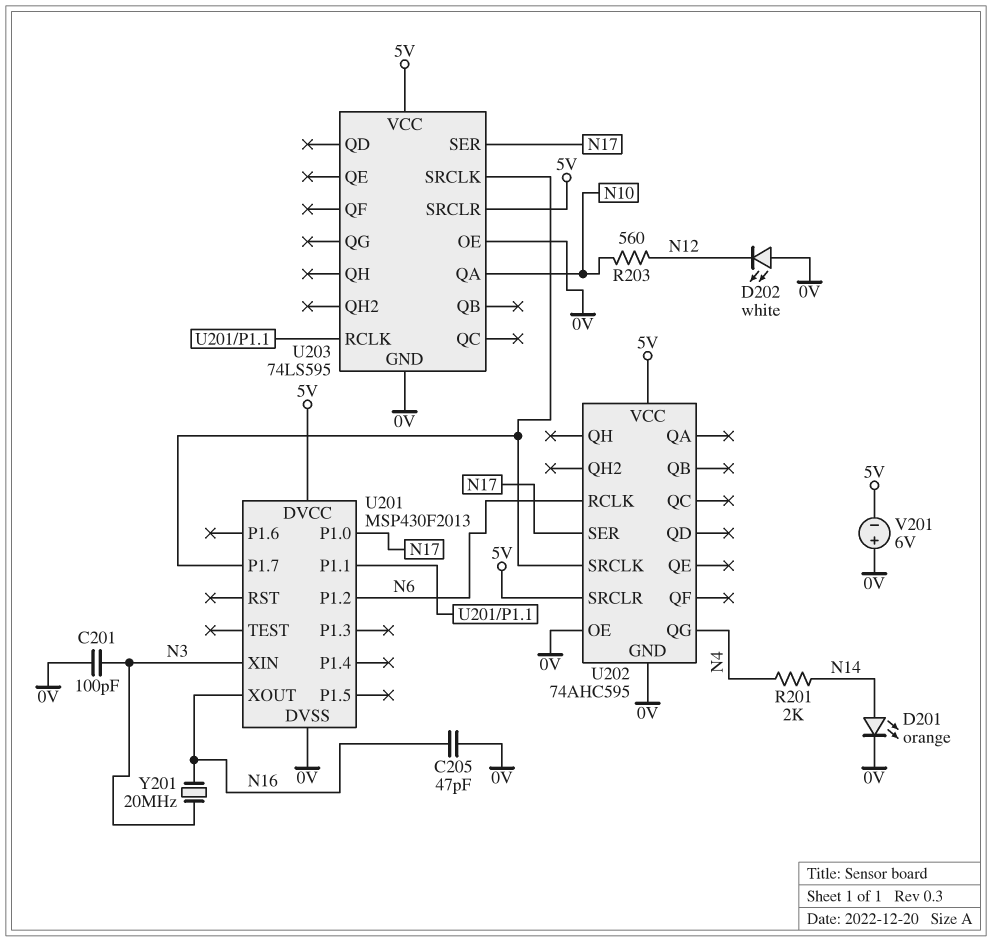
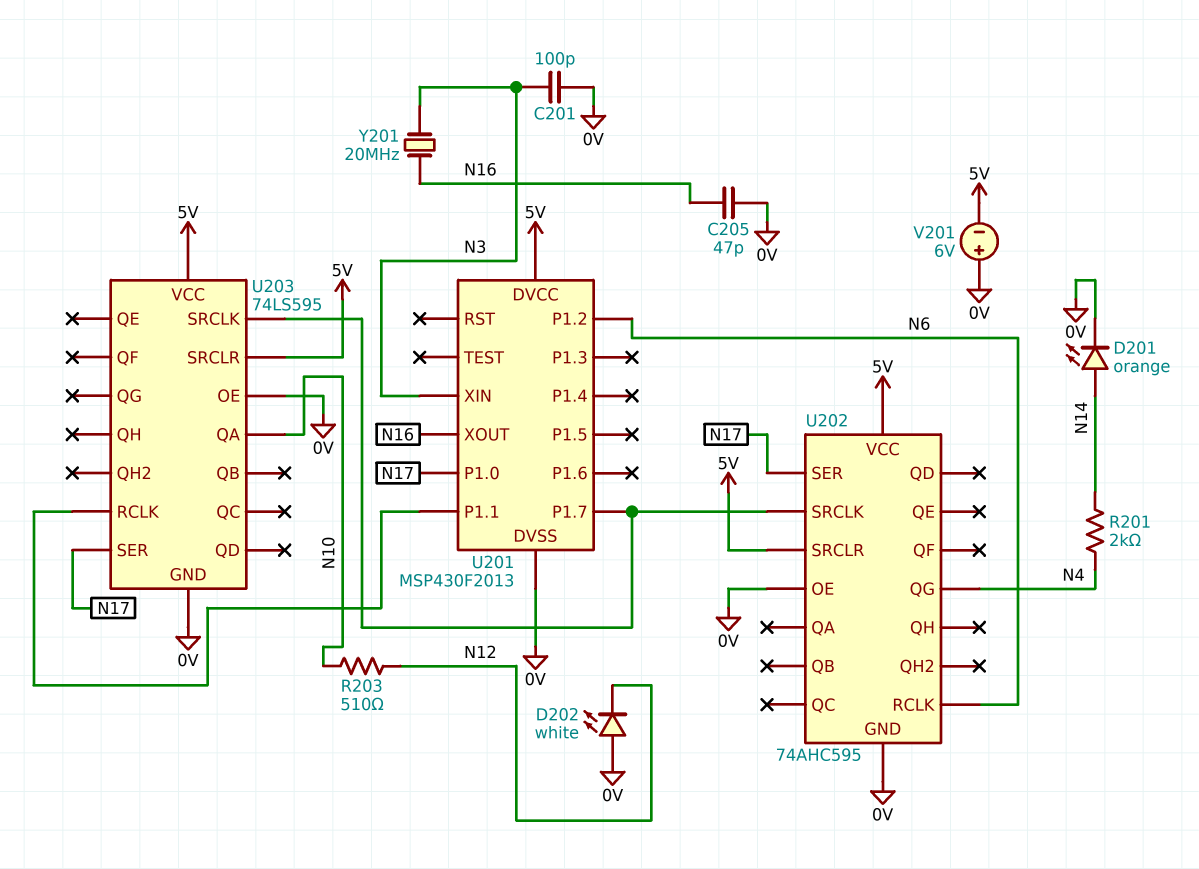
R203: 560 (N10, N12) -> 510 (N10, N12)

